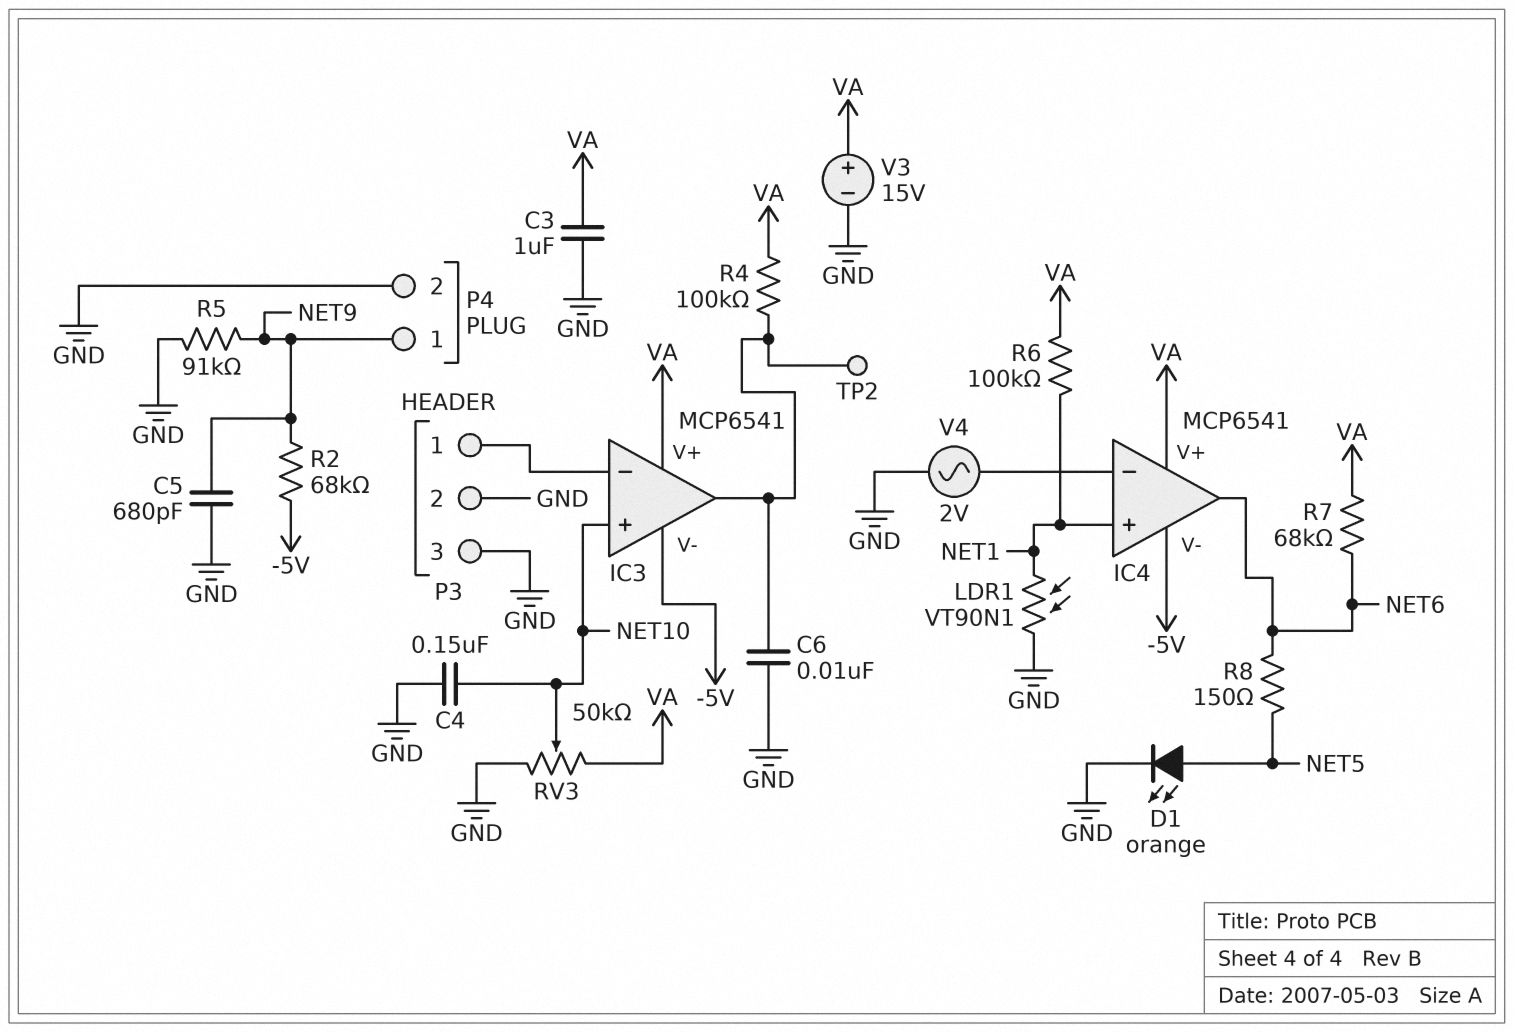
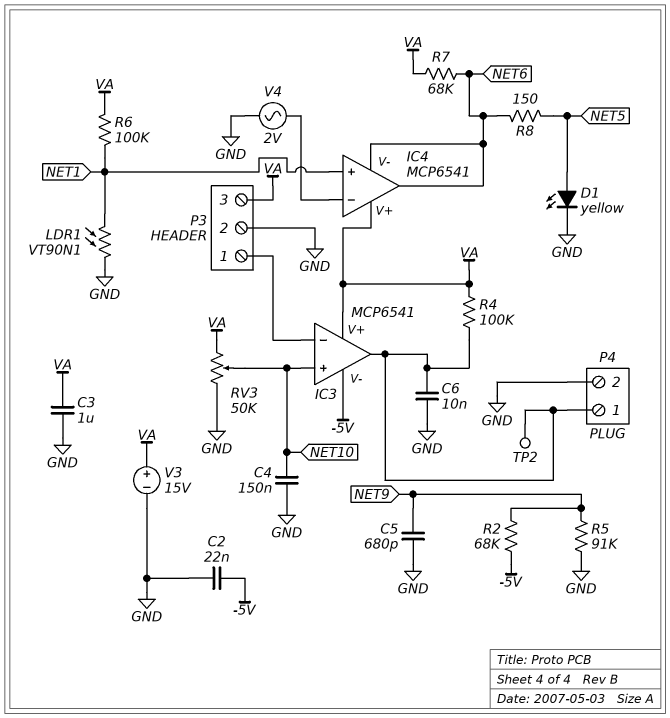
C2: none -> 22nF (-5V, GND)
D1: LED orange (A NET5, K GND) -> LED yellow (A NET5, K GND)
IC4 pin V-: -5V -> NET6
P3 pin 3: GND -> VA
P4 pin 1: NET9 -> IC3/out

